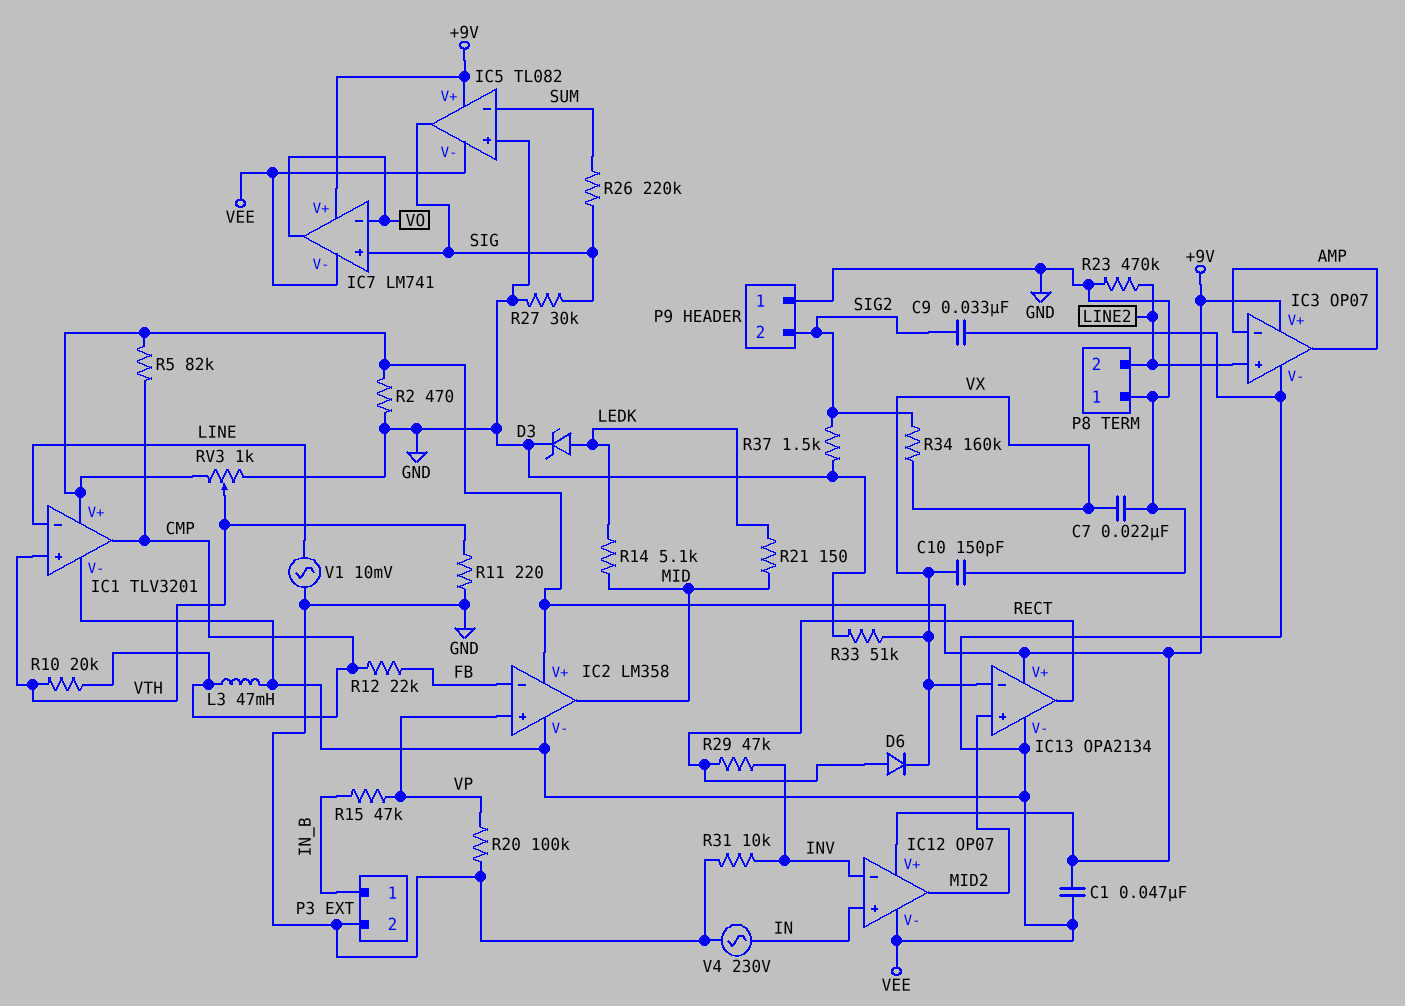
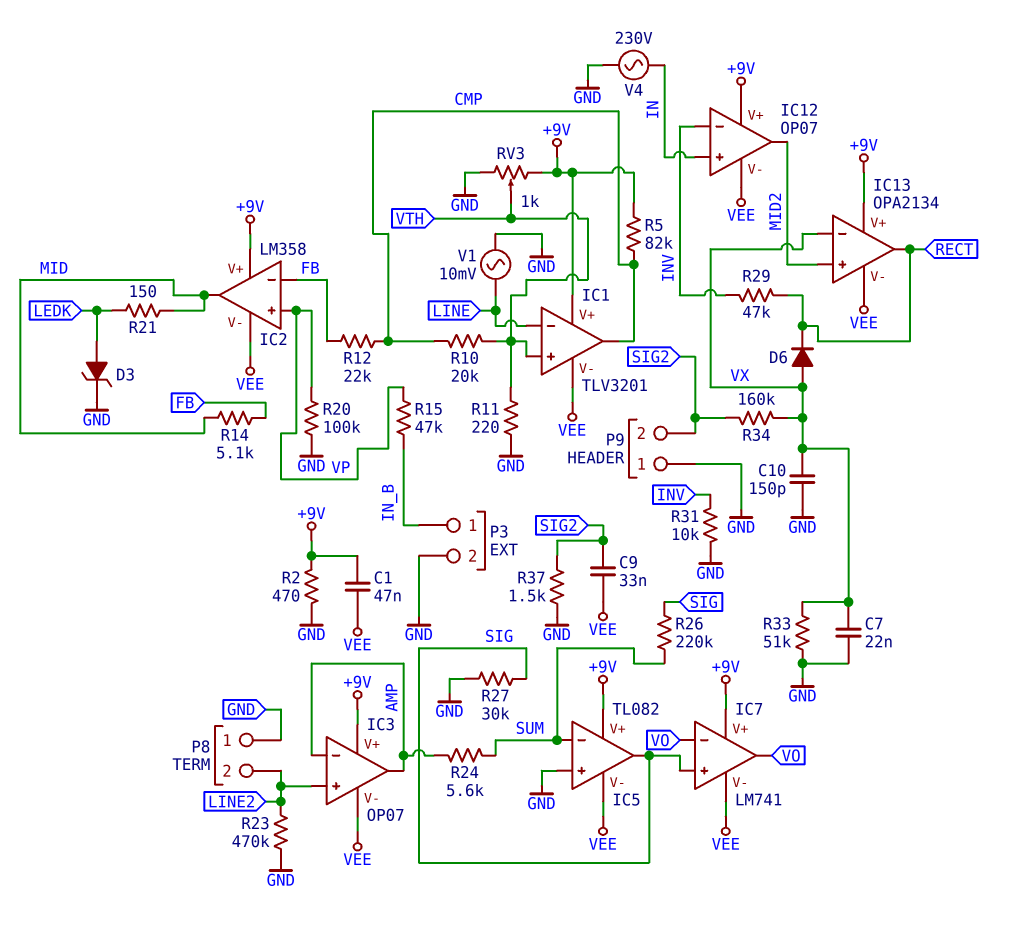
D6: diode (A RECT, K VX) -> diode (A VX, K RECT)
L3: 47mH (CMP, VEE) -> none
R14: 5.1k (LEDK, MID) -> 5.1k (FB, MID)
R24: none -> 5.6k (AMP, SUM)

